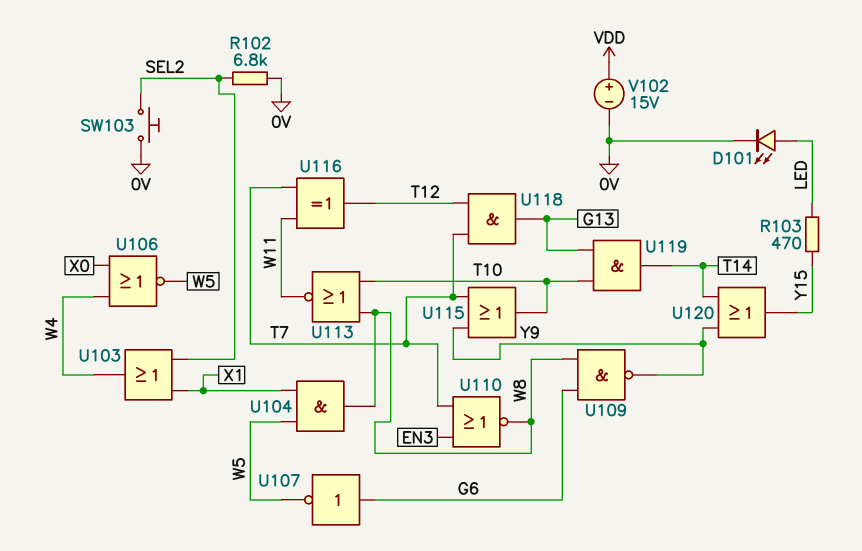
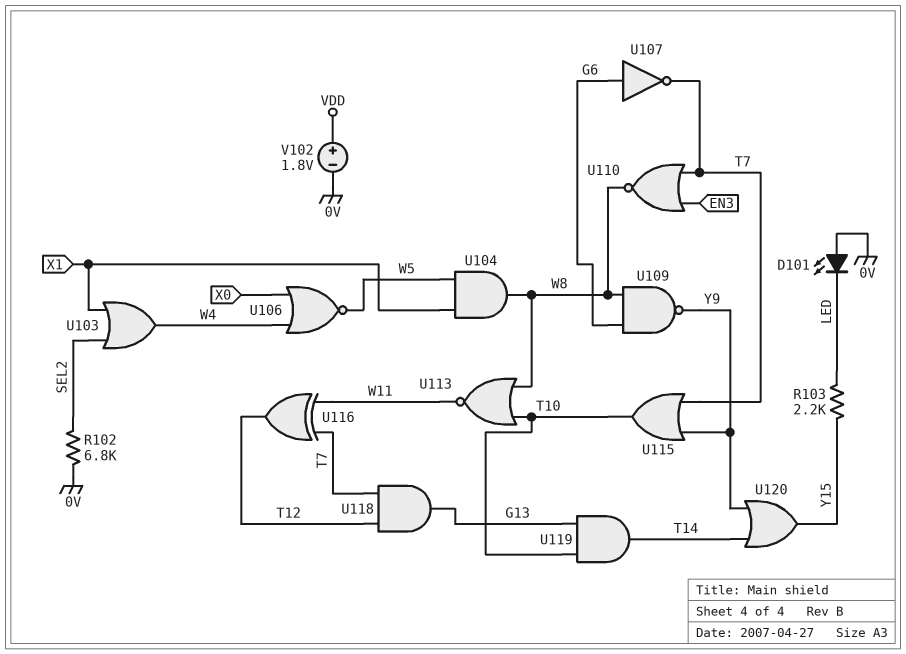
D101: LED (A LED, K 0V) -> LED (A 0V, K LED)
R103: 470 (LED, Y15) -> 2.2k (LED, Y15)
SW103: button (0V, SEL2) -> none
U107: NOT (in G6, out W5) -> NOT (in G6, out T7)
V102: 15V (plus VDD, minus 0V) -> 1.8V (plus VDD, minus 0V)

